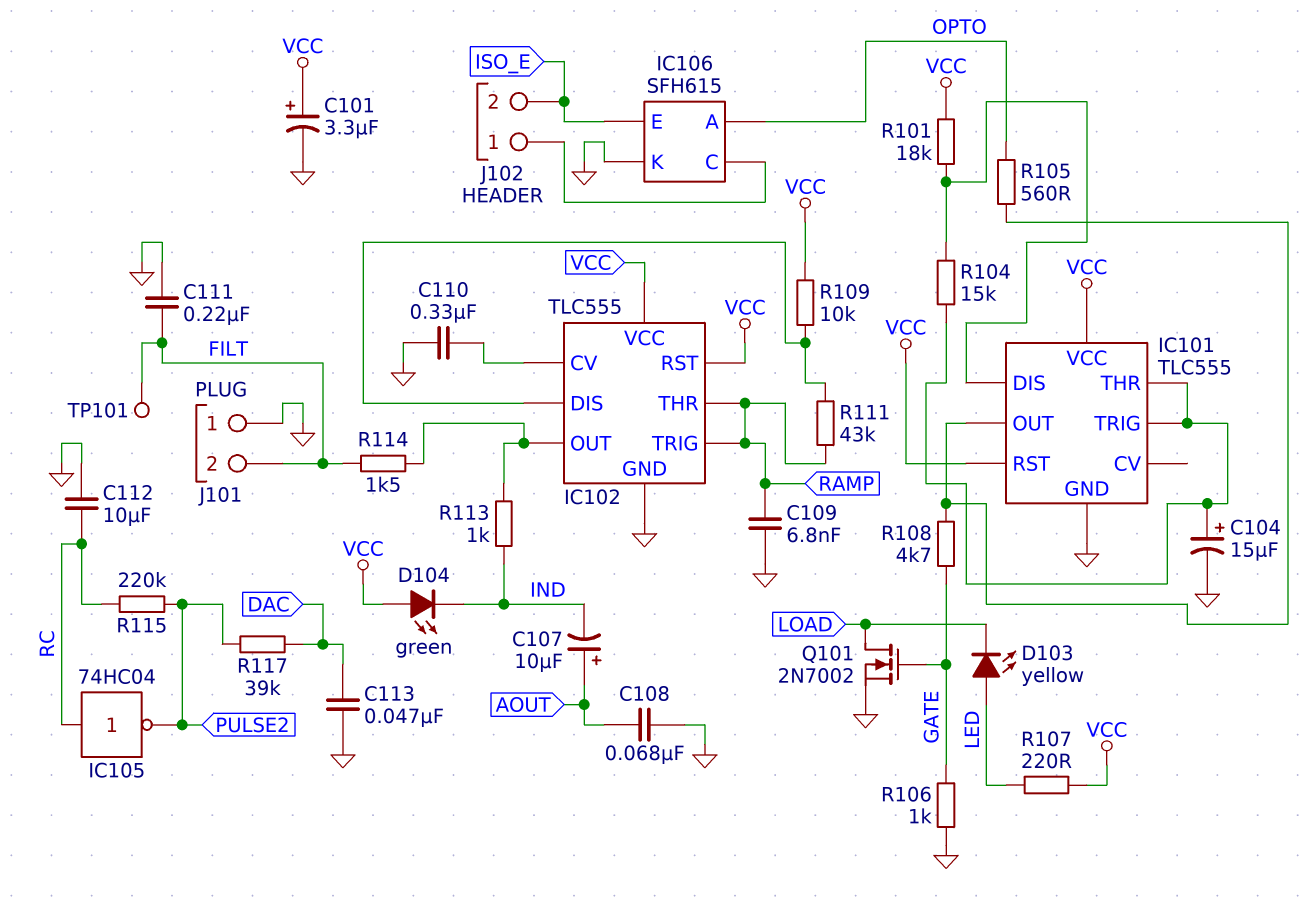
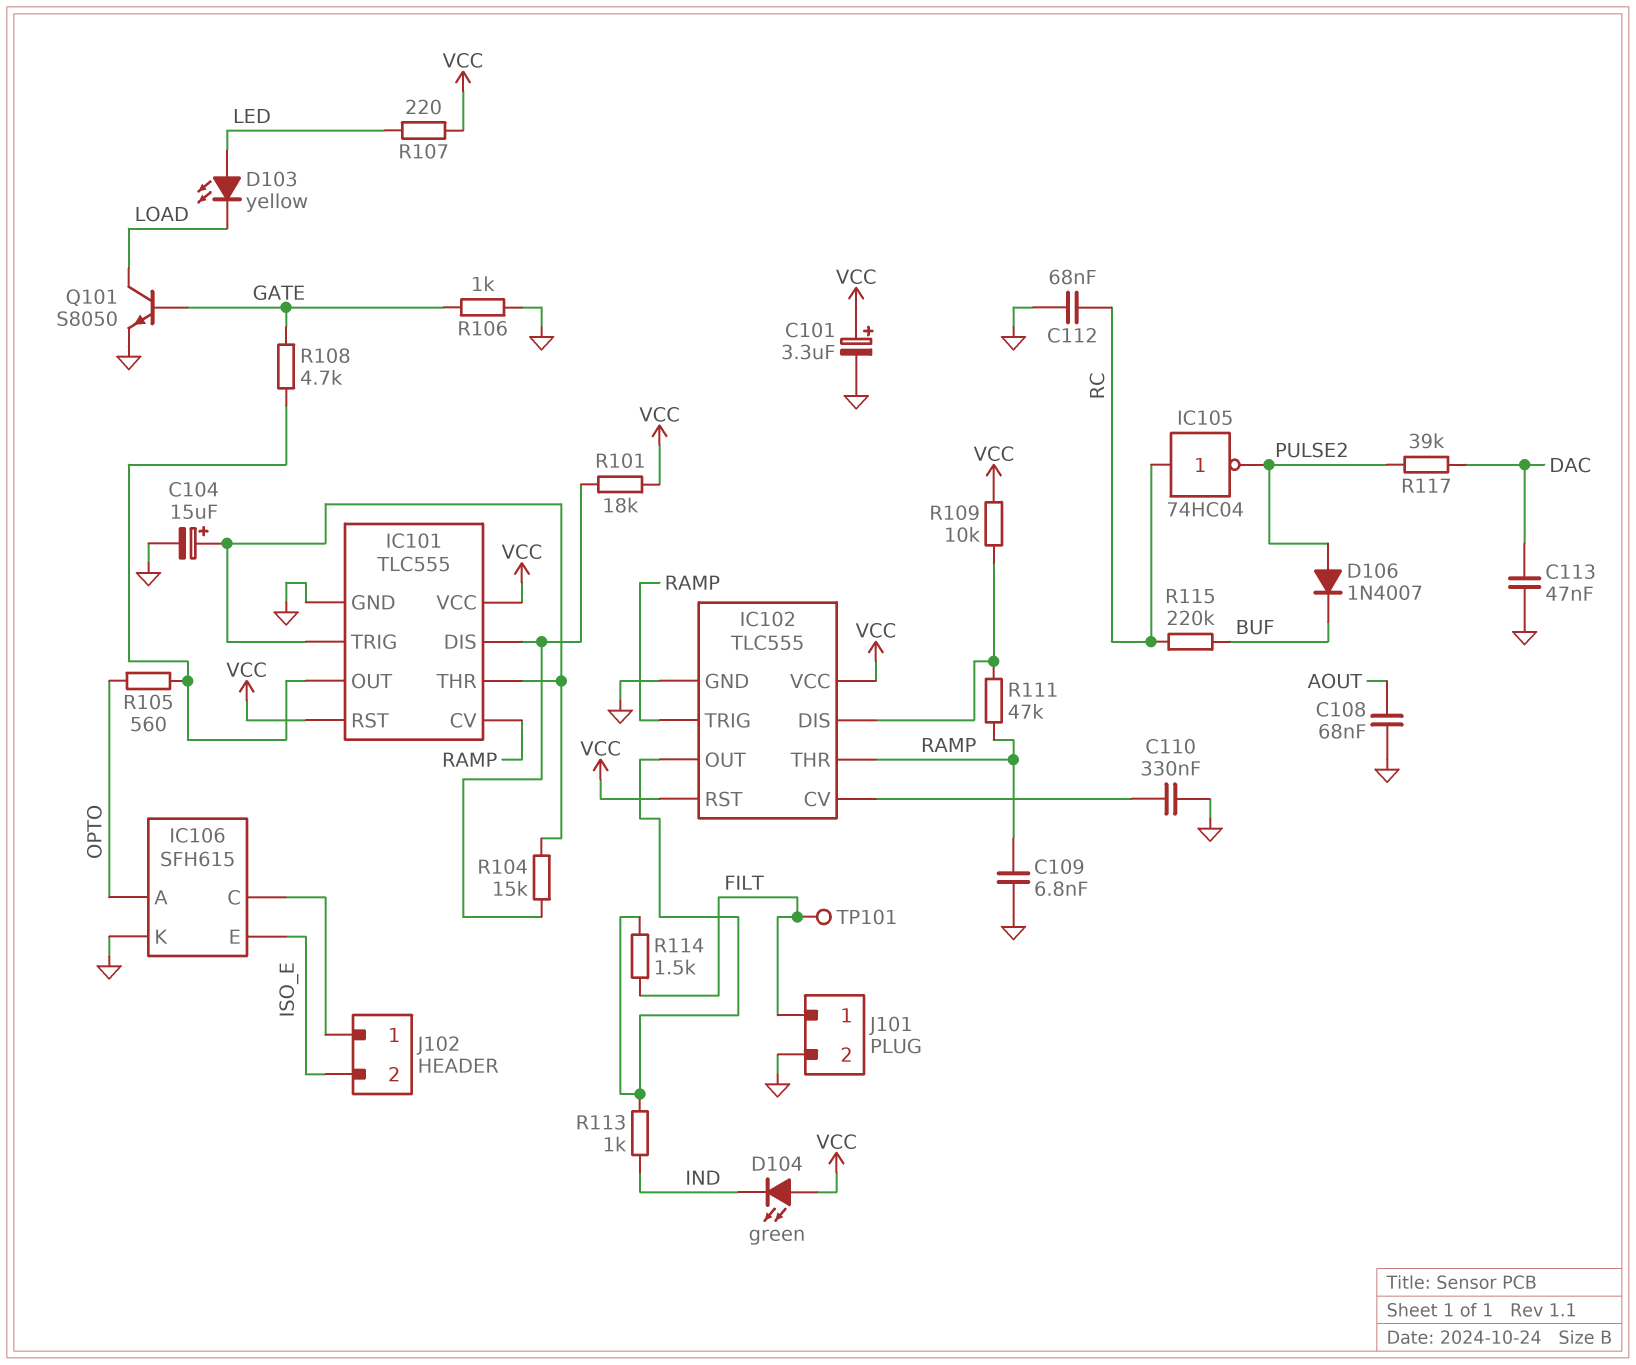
C107: 10uF (plus AOUT, minus IND) -> none
C111: 220nF (FILT, GND) -> none
C112: 10uF (GND, RC) -> 68nF (GND, RC)
D106: none -> diode 1N4007 (A PULSE2, K BUF)
IC101 pin CV: none -> RAMP
J101 pin 1: GND -> FILT
J101 pin 2: FILT -> GND
Q101: NMOS 2N7002 (G GATE, D LOAD, S GND) -> NPN S8050 (B GATE, C LOAD, E GND)
R111: 43k (IC102/DIS, RAMP) -> 47k (IC102/DIS, RAMP)
R115: 220k (PULSE2, RC) -> 220k (BUF, RC)

